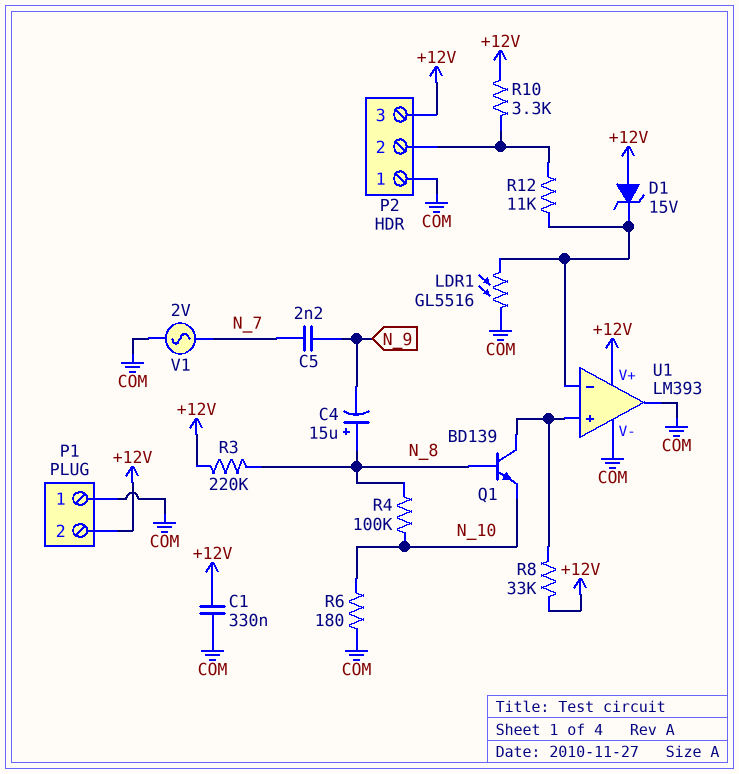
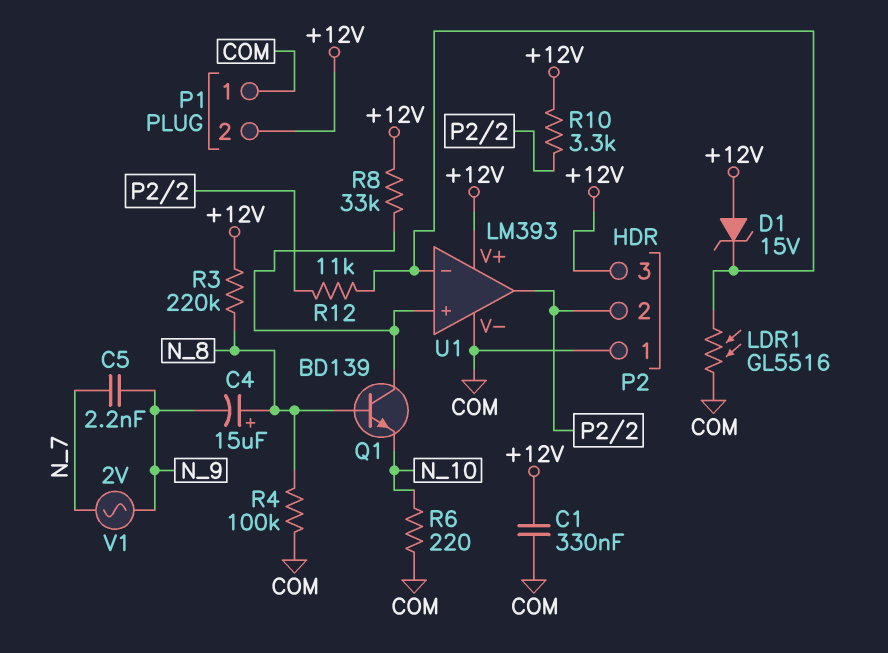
R4: 100k (N_8, N_10) -> 100k (COM, N_8)
R6: 180 (COM, N_10) -> 220 (COM, N_10)
U1 pin out: COM -> P2/2
V1: AC 2V (COM, N_7) -> AC 2V (N_7, N_9)

